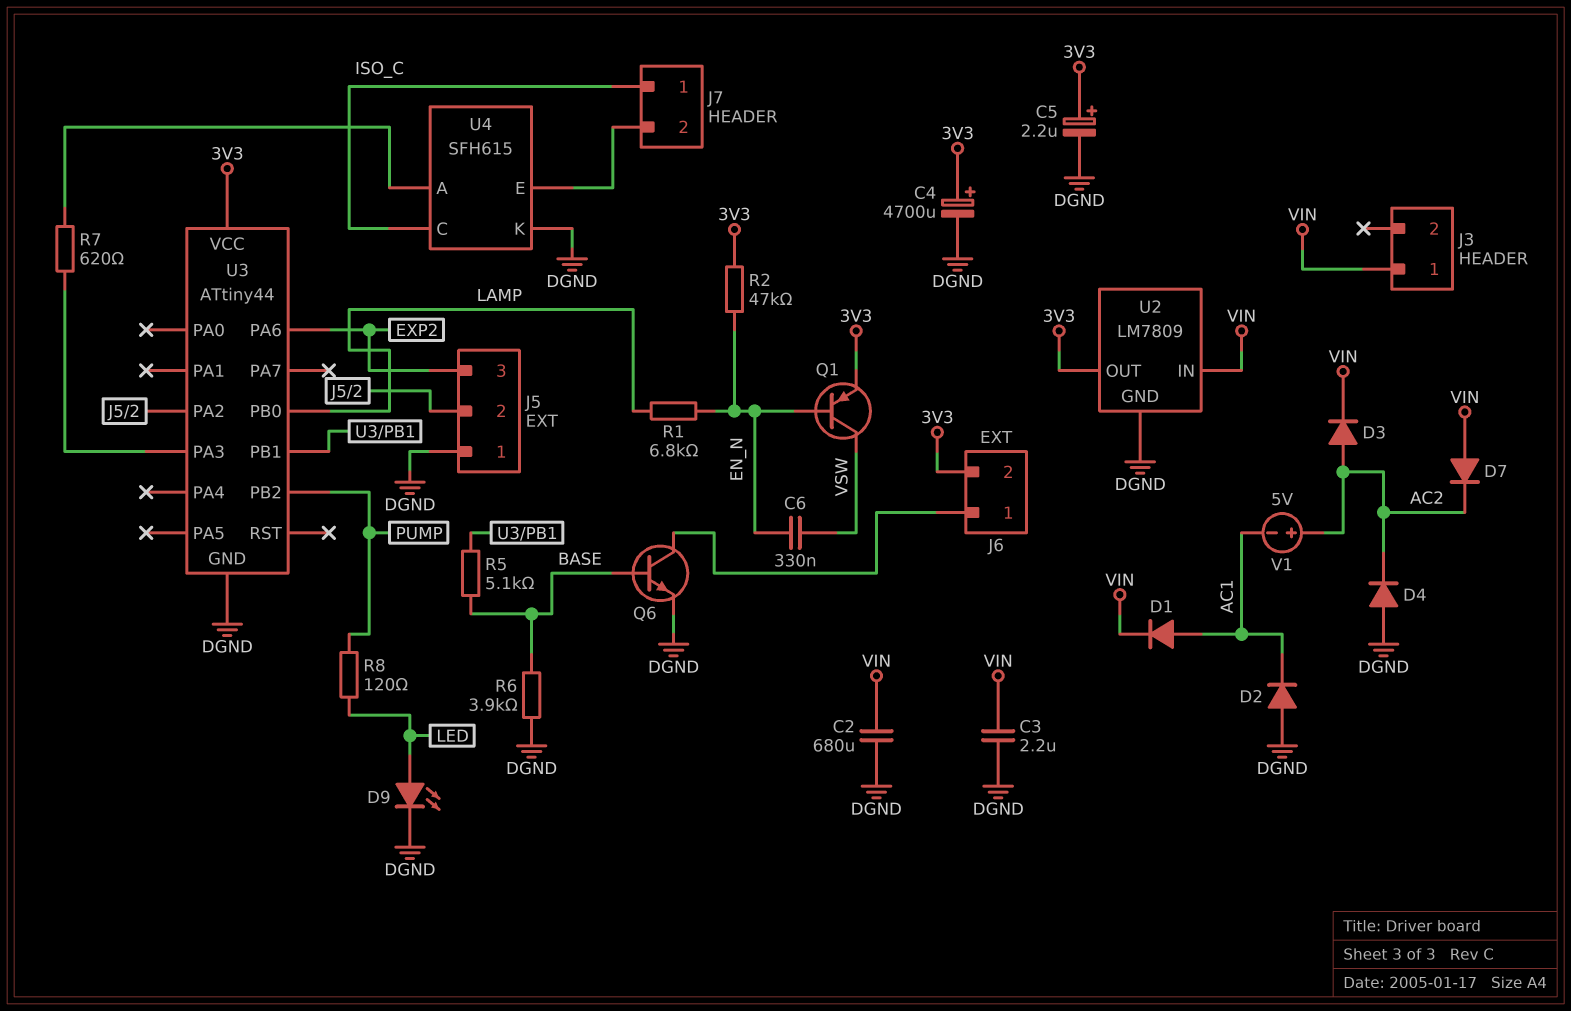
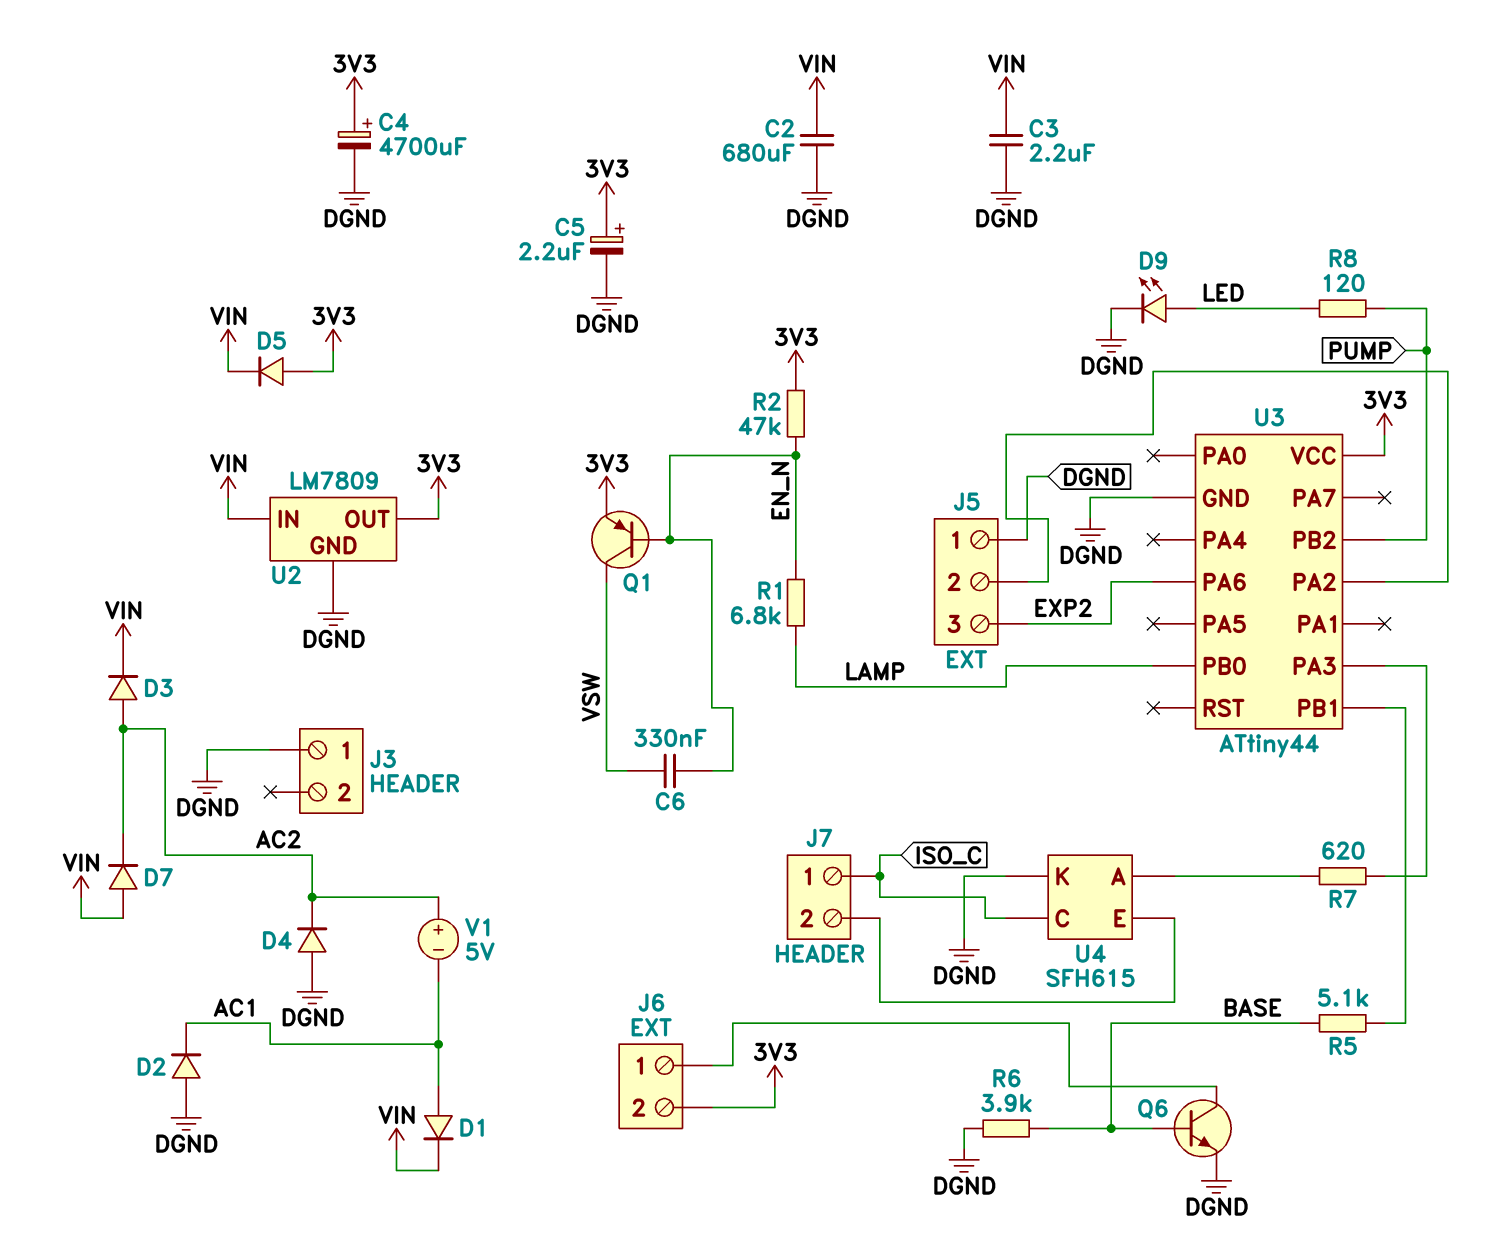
D5: none -> diode (A 3V3, K VIN)
J3 pin 1: VIN -> DGND

